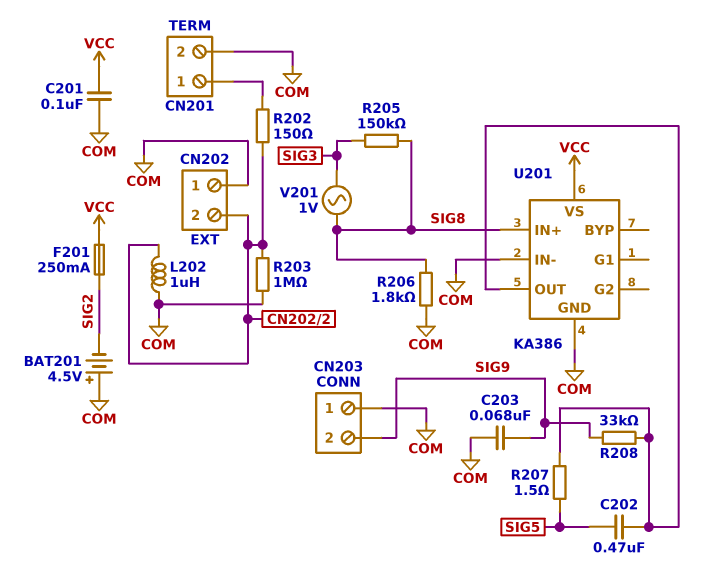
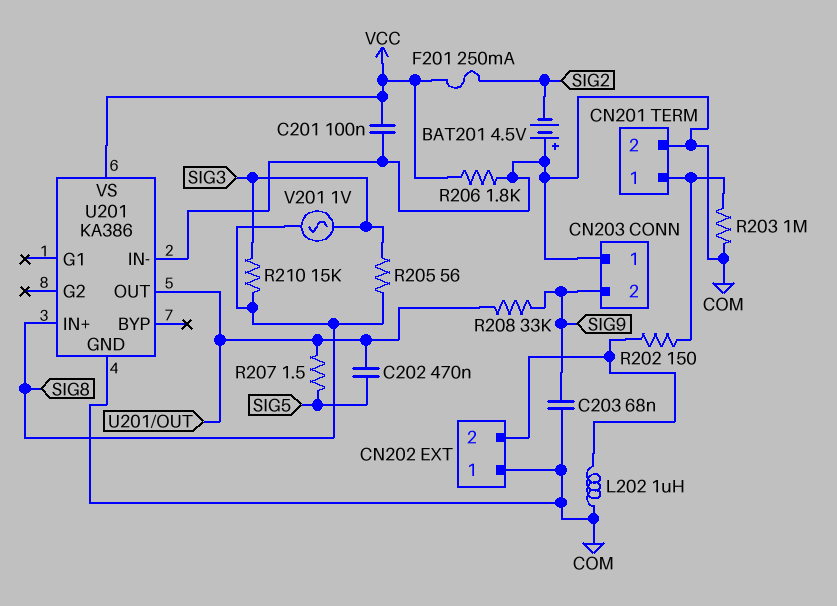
R203: 1M (CN202/2, COM) -> 1M (CN201/1, COM)
R205: 150k (SIG3, SIG8) -> 56 (SIG3, SIG8)
R206: 1.8k (COM, SIG8) -> 1.8k (COM, VCC)
R210: none -> 15k (SIG3, SIG8)

